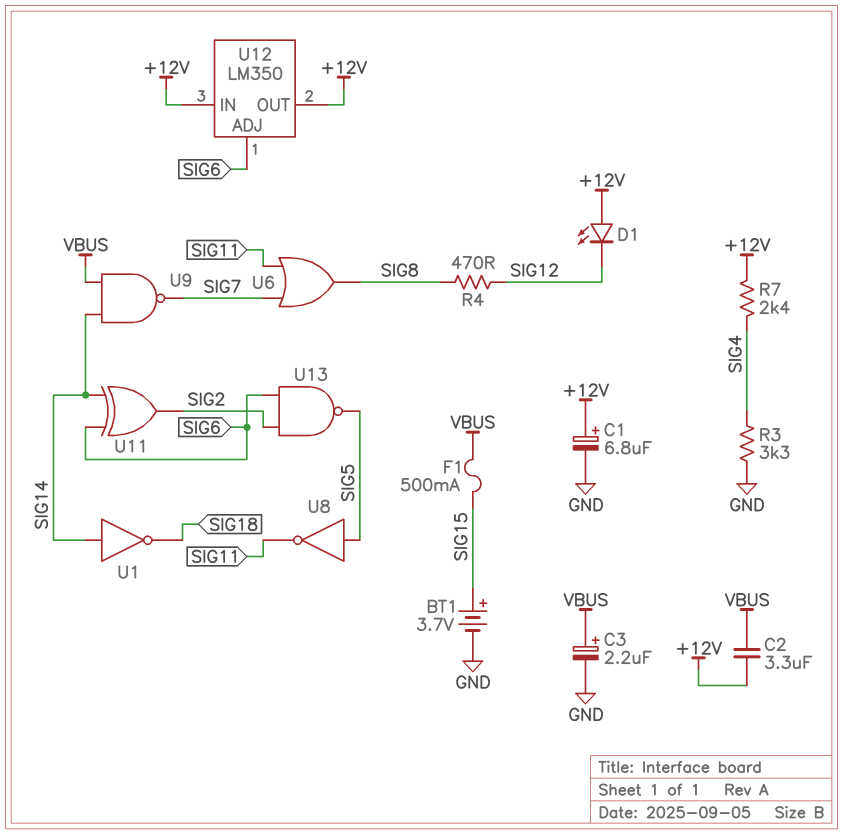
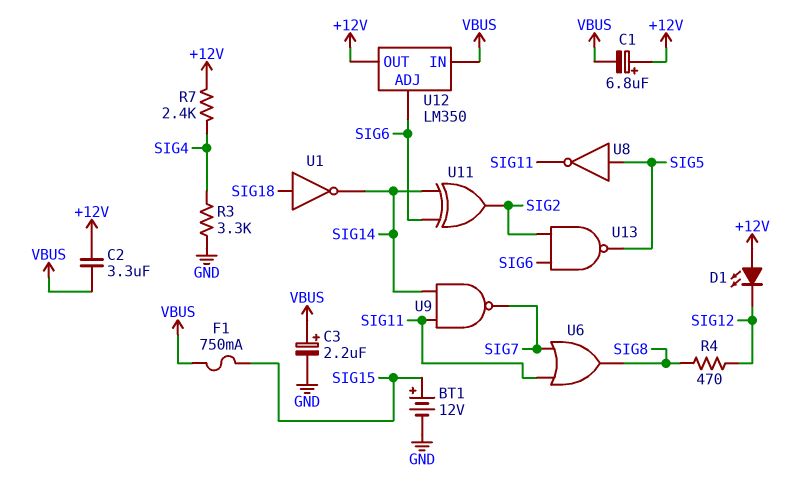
BT1: 3.7V (plus SIG15, minus GND) -> 12V (plus SIG15, minus GND)
C1: 6.8uF (plus +12V, minus GND) -> 6.8uF (plus +12V, minus VBUS)
F1: 500mA (SIG15, VBUS) -> 750mA (SIG15, VBUS)
U1: NOT (in SIG14, out SIG18) -> NOT (in SIG18, out SIG14)
U9: NAND (in SIG14, in VBUS, out SIG7) -> NAND (in SIG11, in SIG14, out SIG7)
U12 pin IN: +12V -> VBUS

